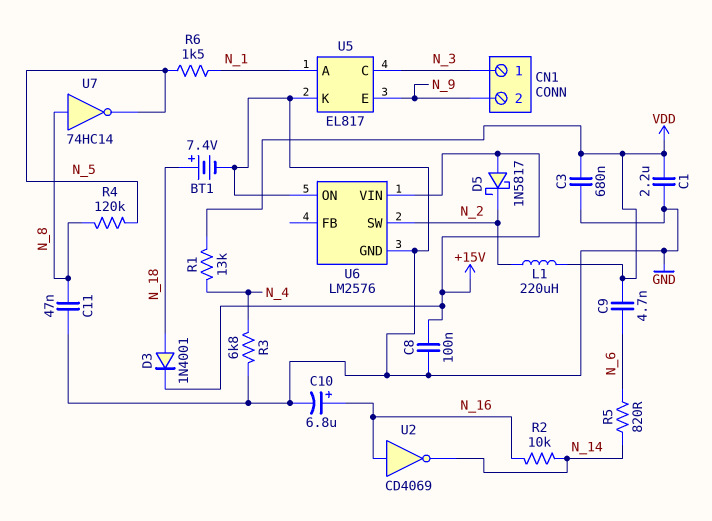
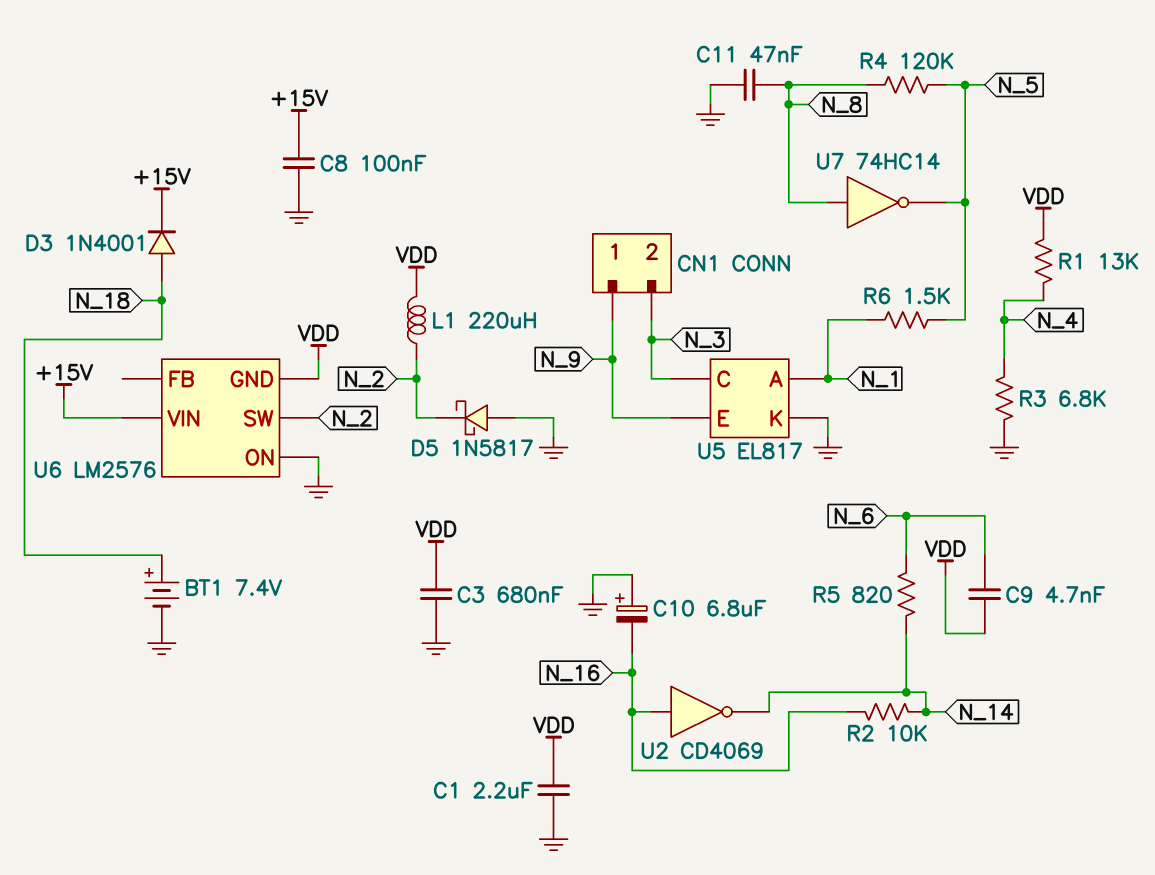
C10: 6.8uF (plus N_16, minus GND) -> 6.8uF (plus GND, minus N_16)
CN1 pin 1: N_3 -> N_9
CN1 pin 2: N_9 -> N_3
D5: schottky 1N5817 (A +15V, K N_2) -> schottky 1N5817 (A GND, K N_2)
U6 pin GND: GND -> VDD

